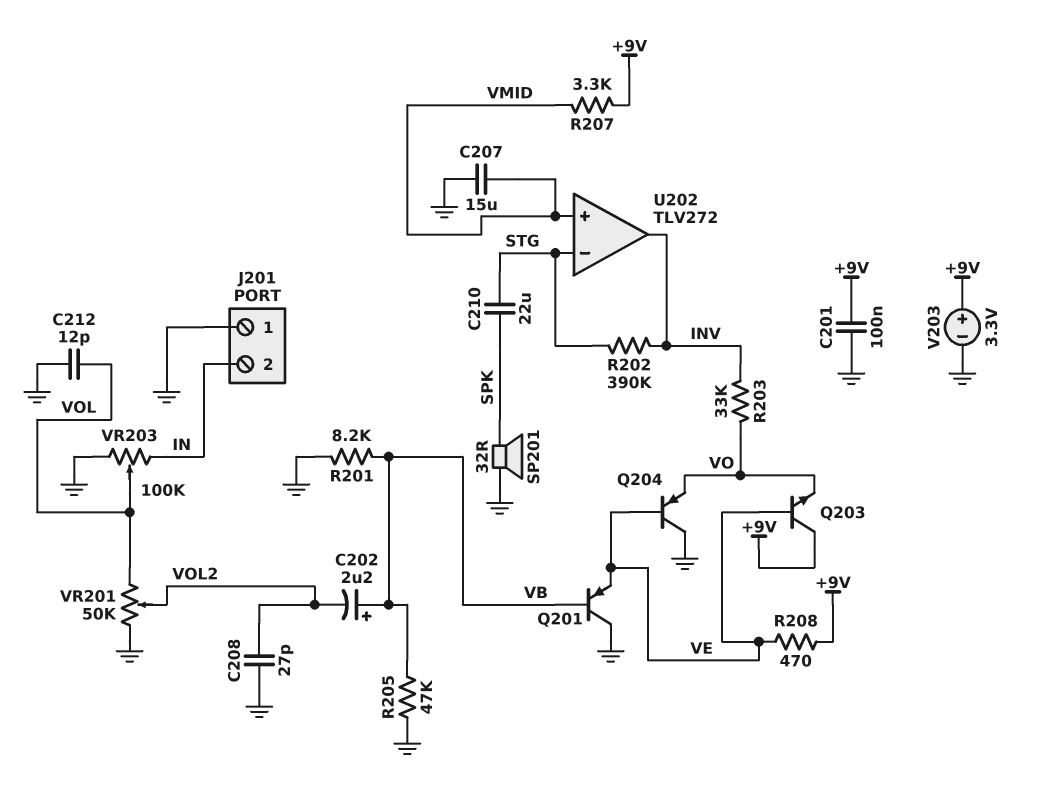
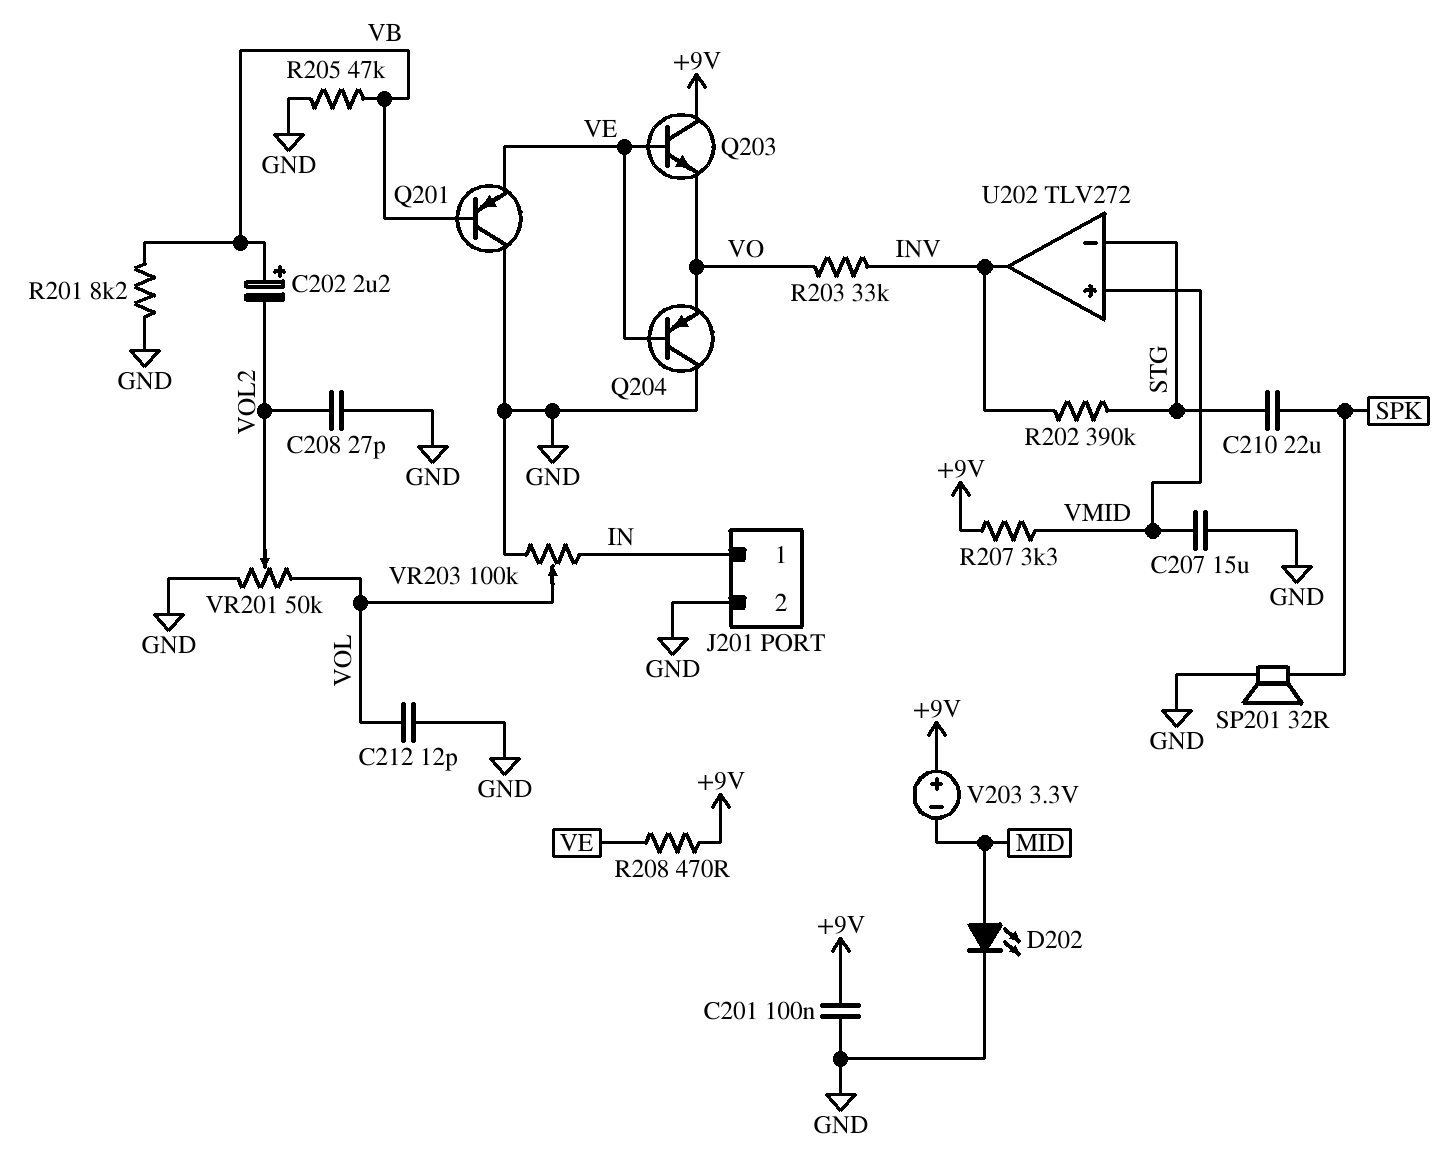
D202: none -> LED (A MID, K GND)
J201 pin 1: GND -> IN
J201 pin 2: IN -> GND
V203: 3.3V (plus +9V, minus GND) -> 3.3V (plus +9V, minus MID)

